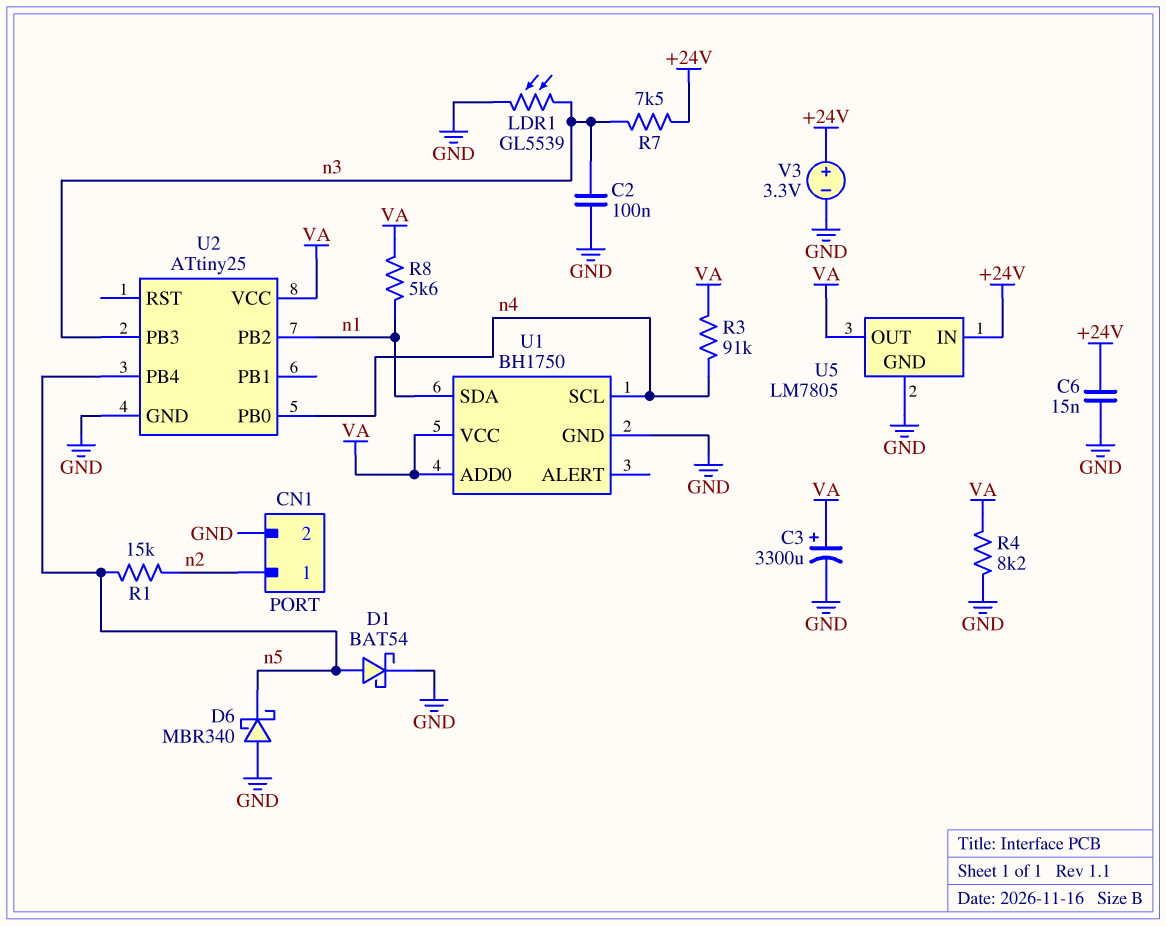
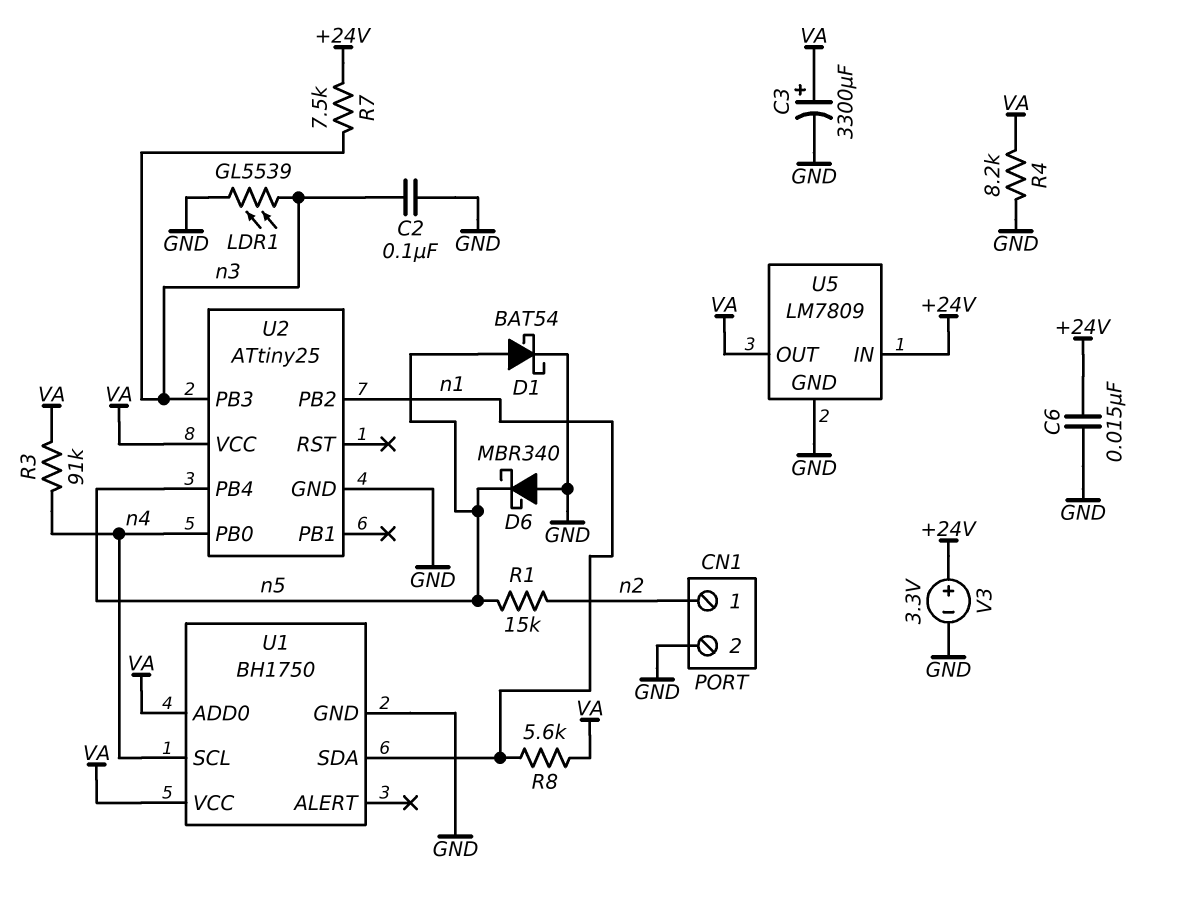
U5: LM7805 -> LM7809

